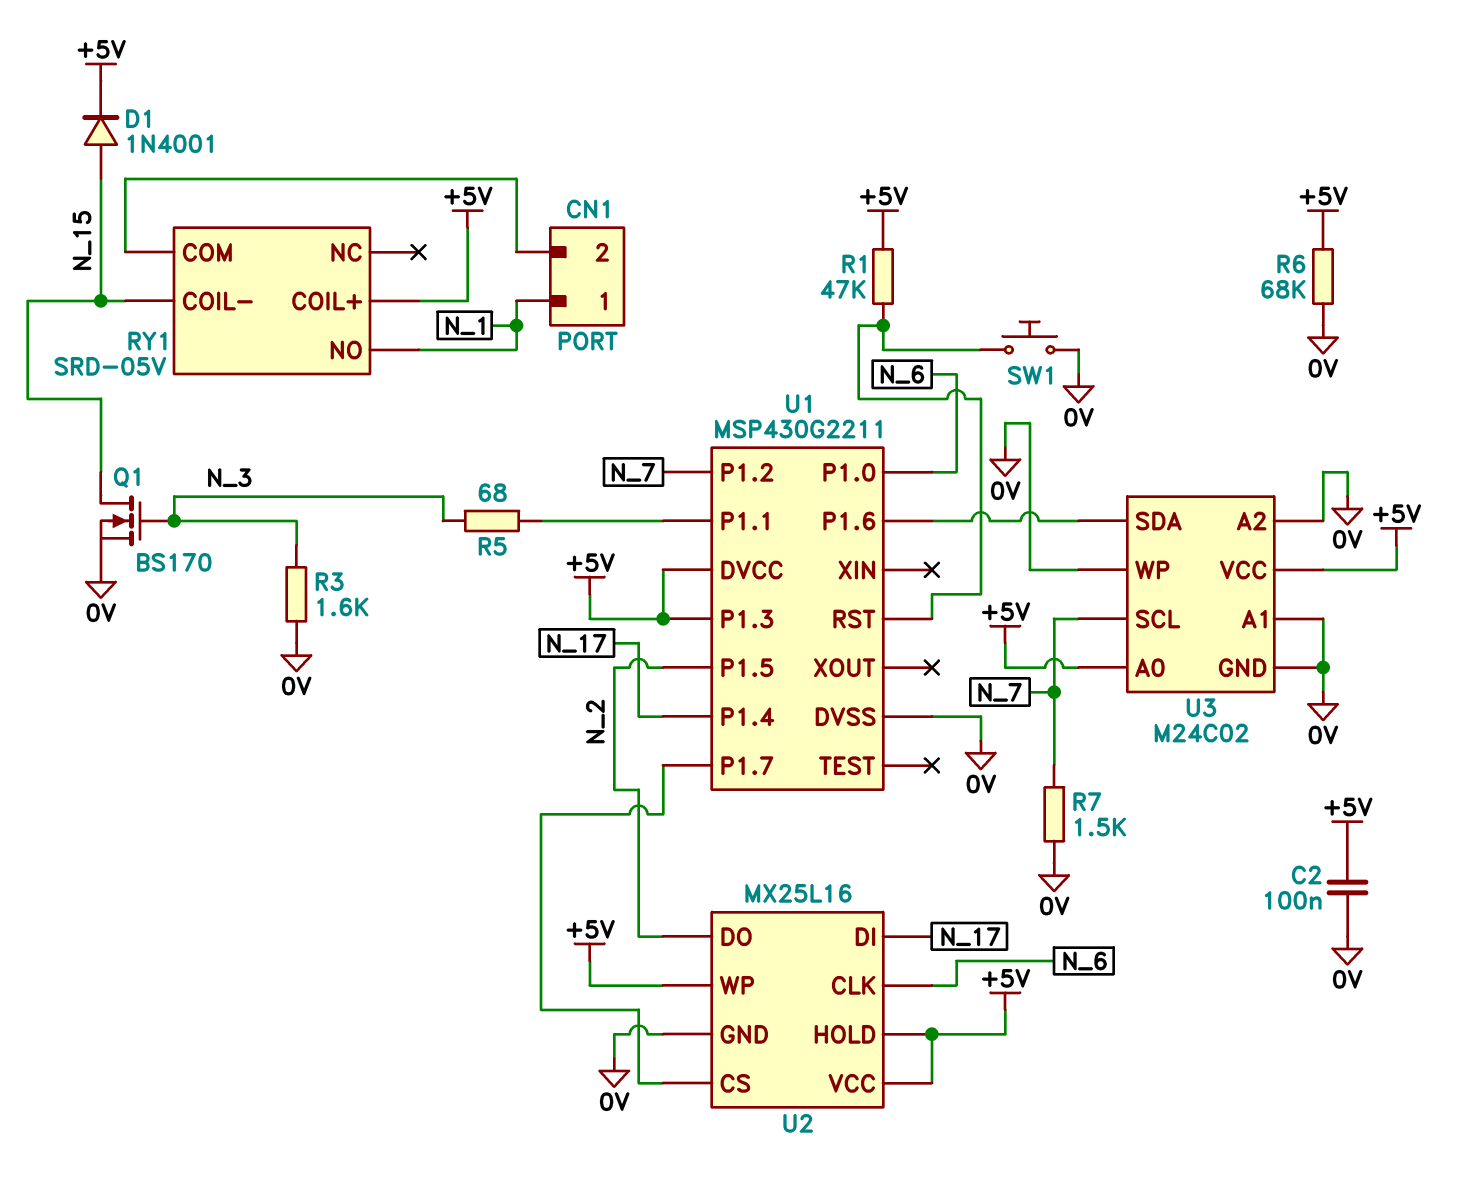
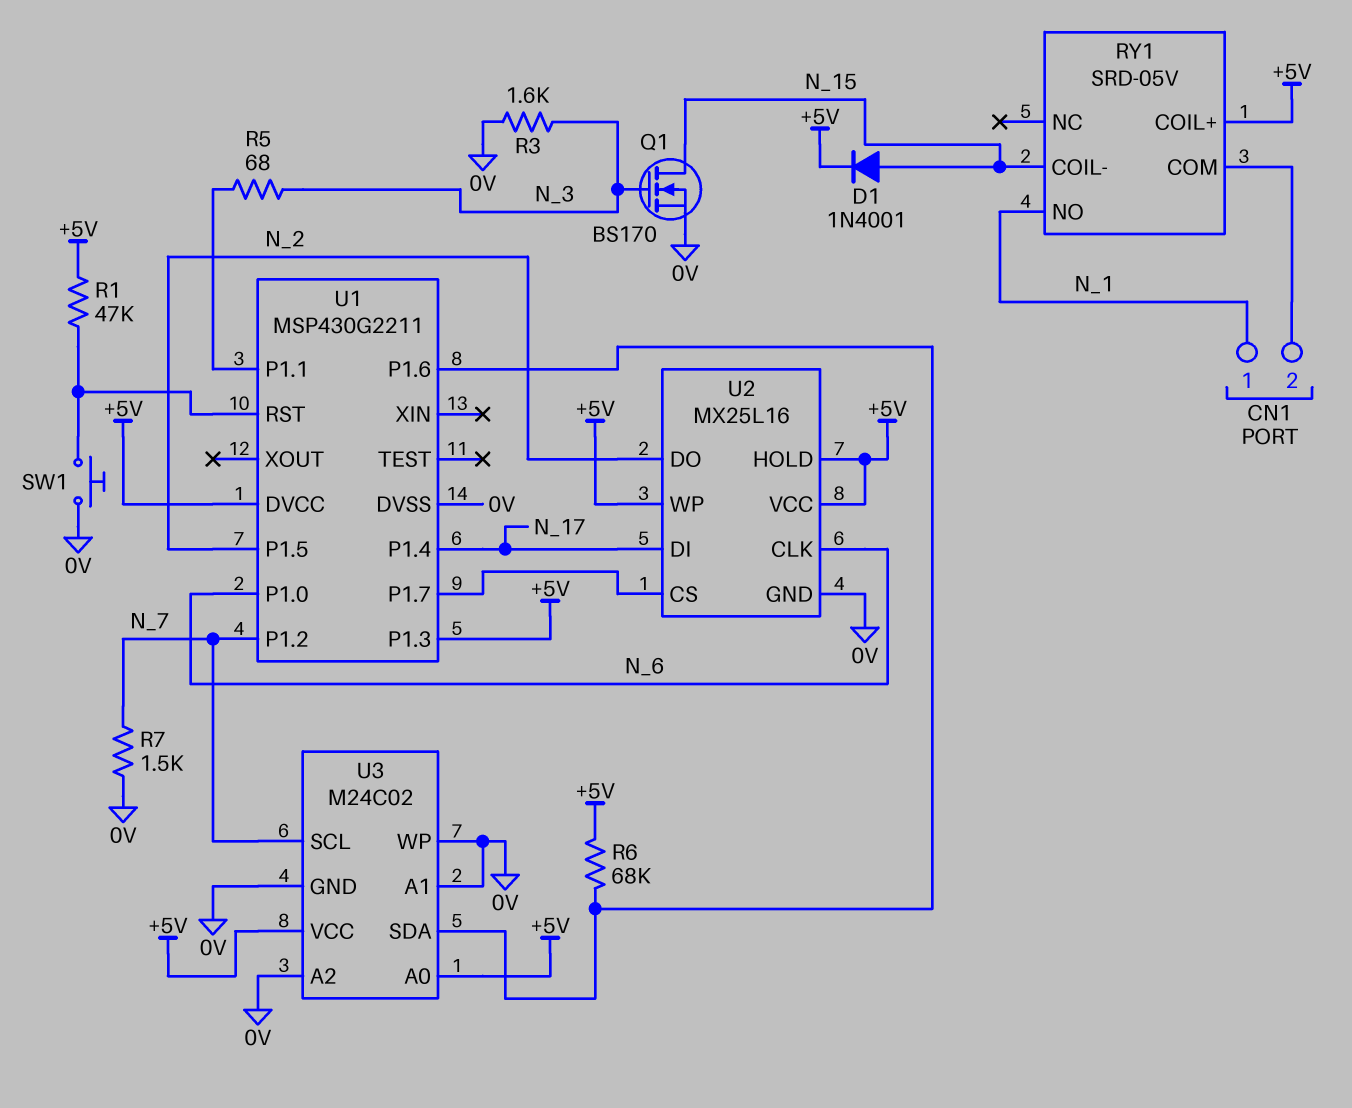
C2: 100nF (+5V, 0V) -> none
R6: 68k (+5V, 0V) -> 68k (+5V, U1/P1.6)

